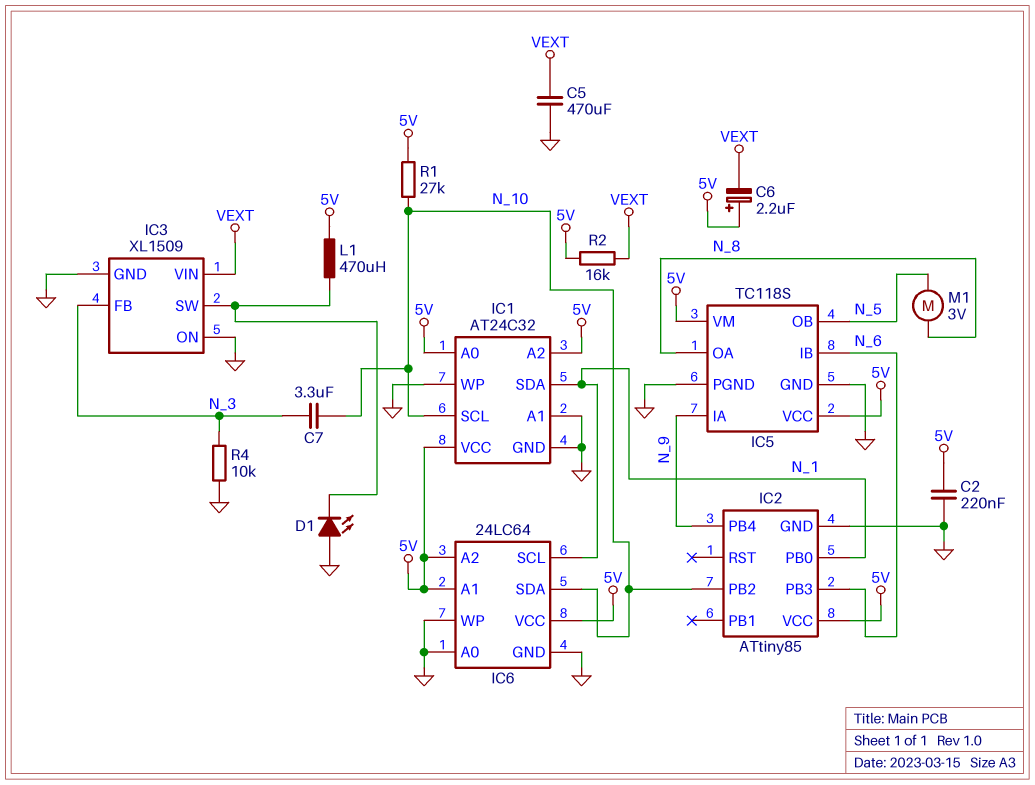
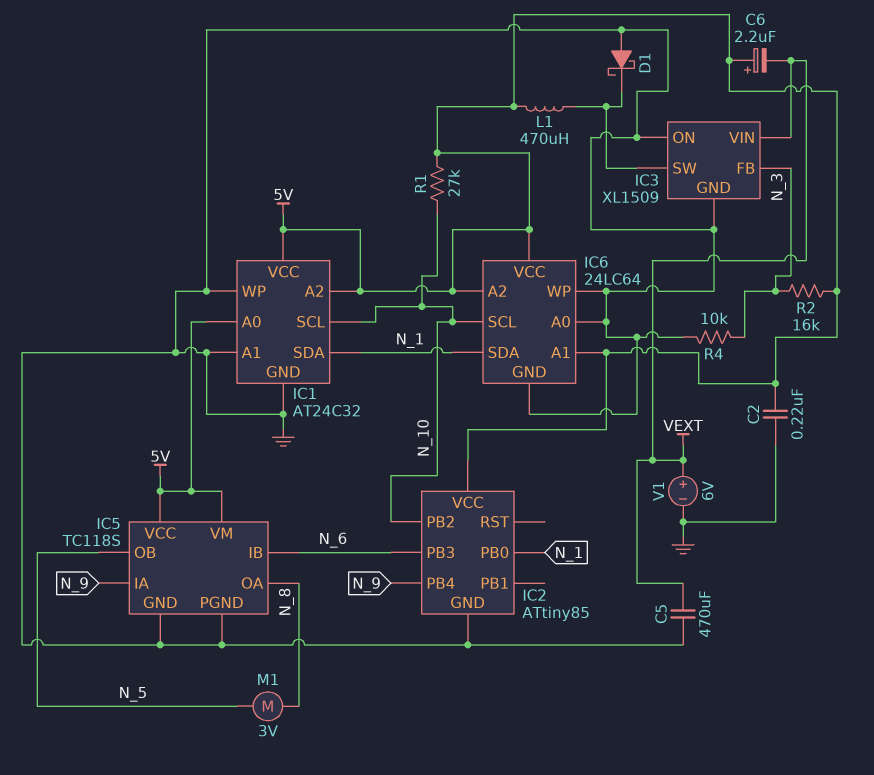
C7: 3.3uF (N_3, N_10) -> none
D1: LED (A GND, K IC3/SW) -> schottky (A GND, K IC3/SW)
IC6 pin SCL: N_1 -> N_10
IC6 pin SDA: N_10 -> N_1
R2: 16k (5V, VEXT) -> 16k (5V, N_3)
V1: none -> 6V (plus VEXT, minus GND)

